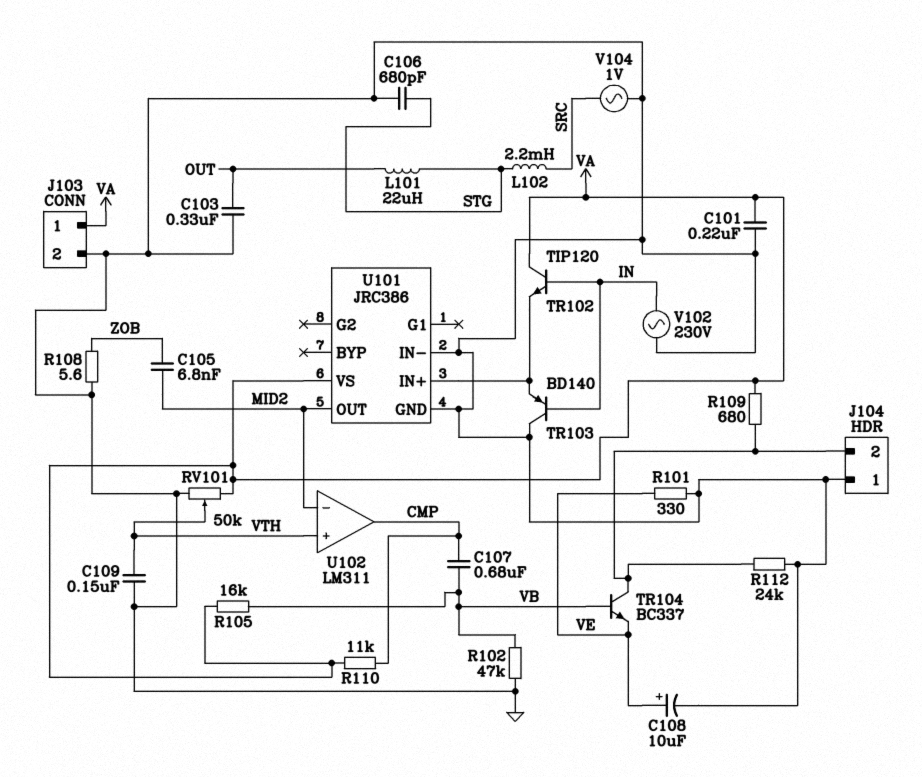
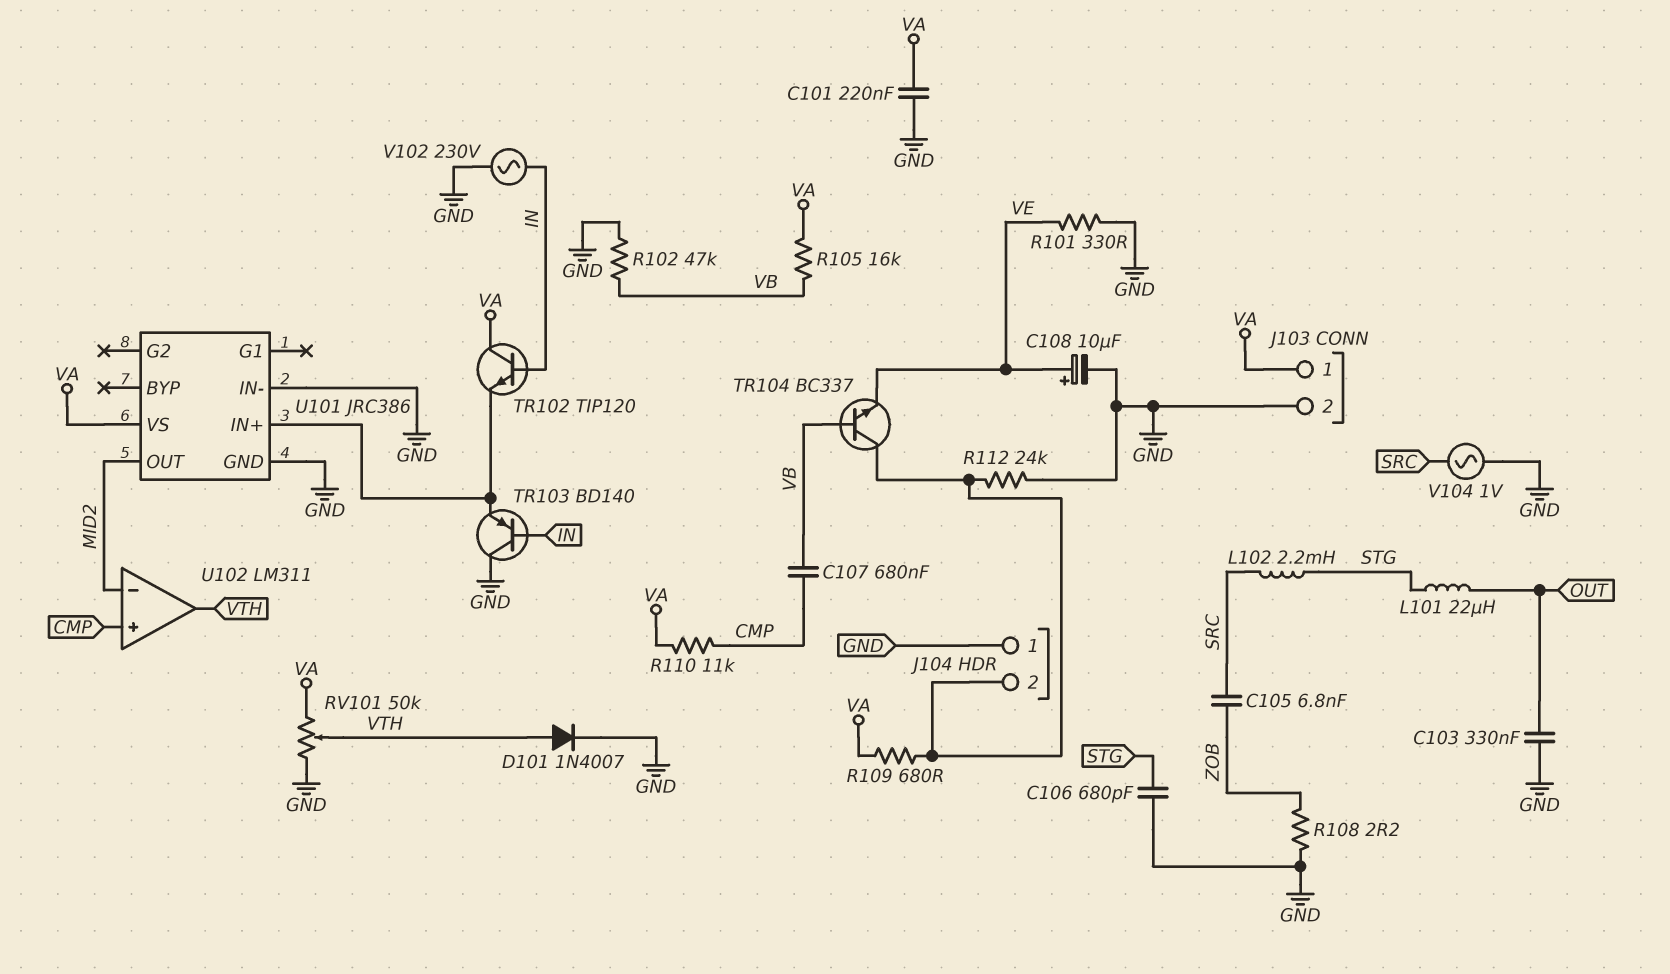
C105: 6.8nF (MID2, ZOB) -> 6.8nF (SRC, ZOB)
C109: 150nF (GND, VTH) -> none
D101: none -> diode 1N4007 (A VTH, K GND)
R108: 5.6 (GND, ZOB) -> 2.2 (GND, ZOB)
U102 pin in+: VTH -> CMP
U102 pin out: CMP -> VTH

